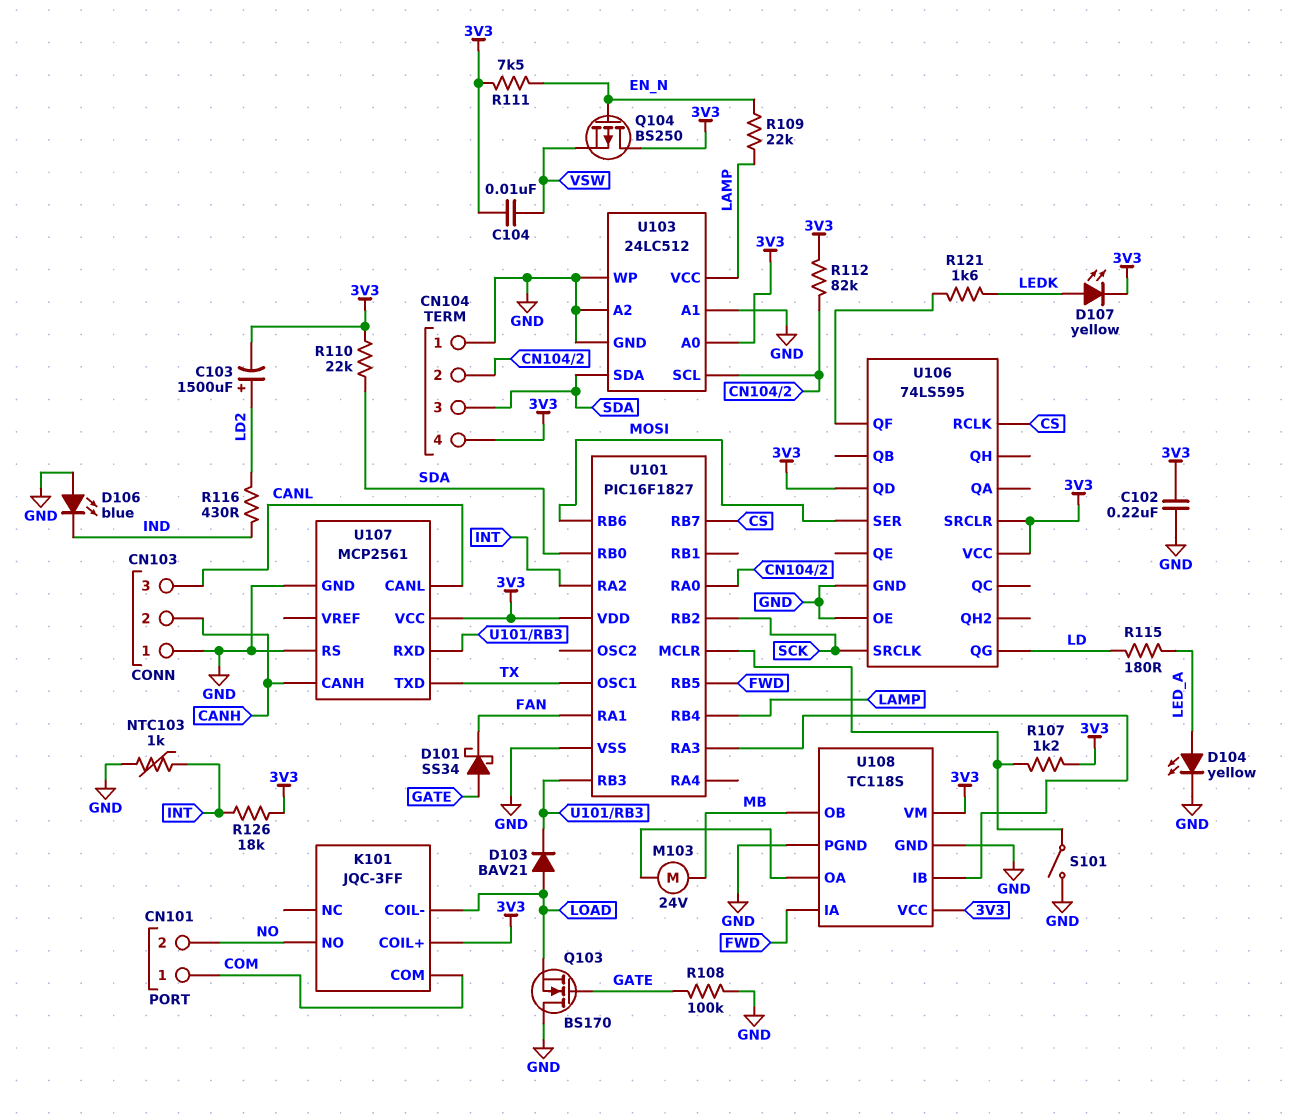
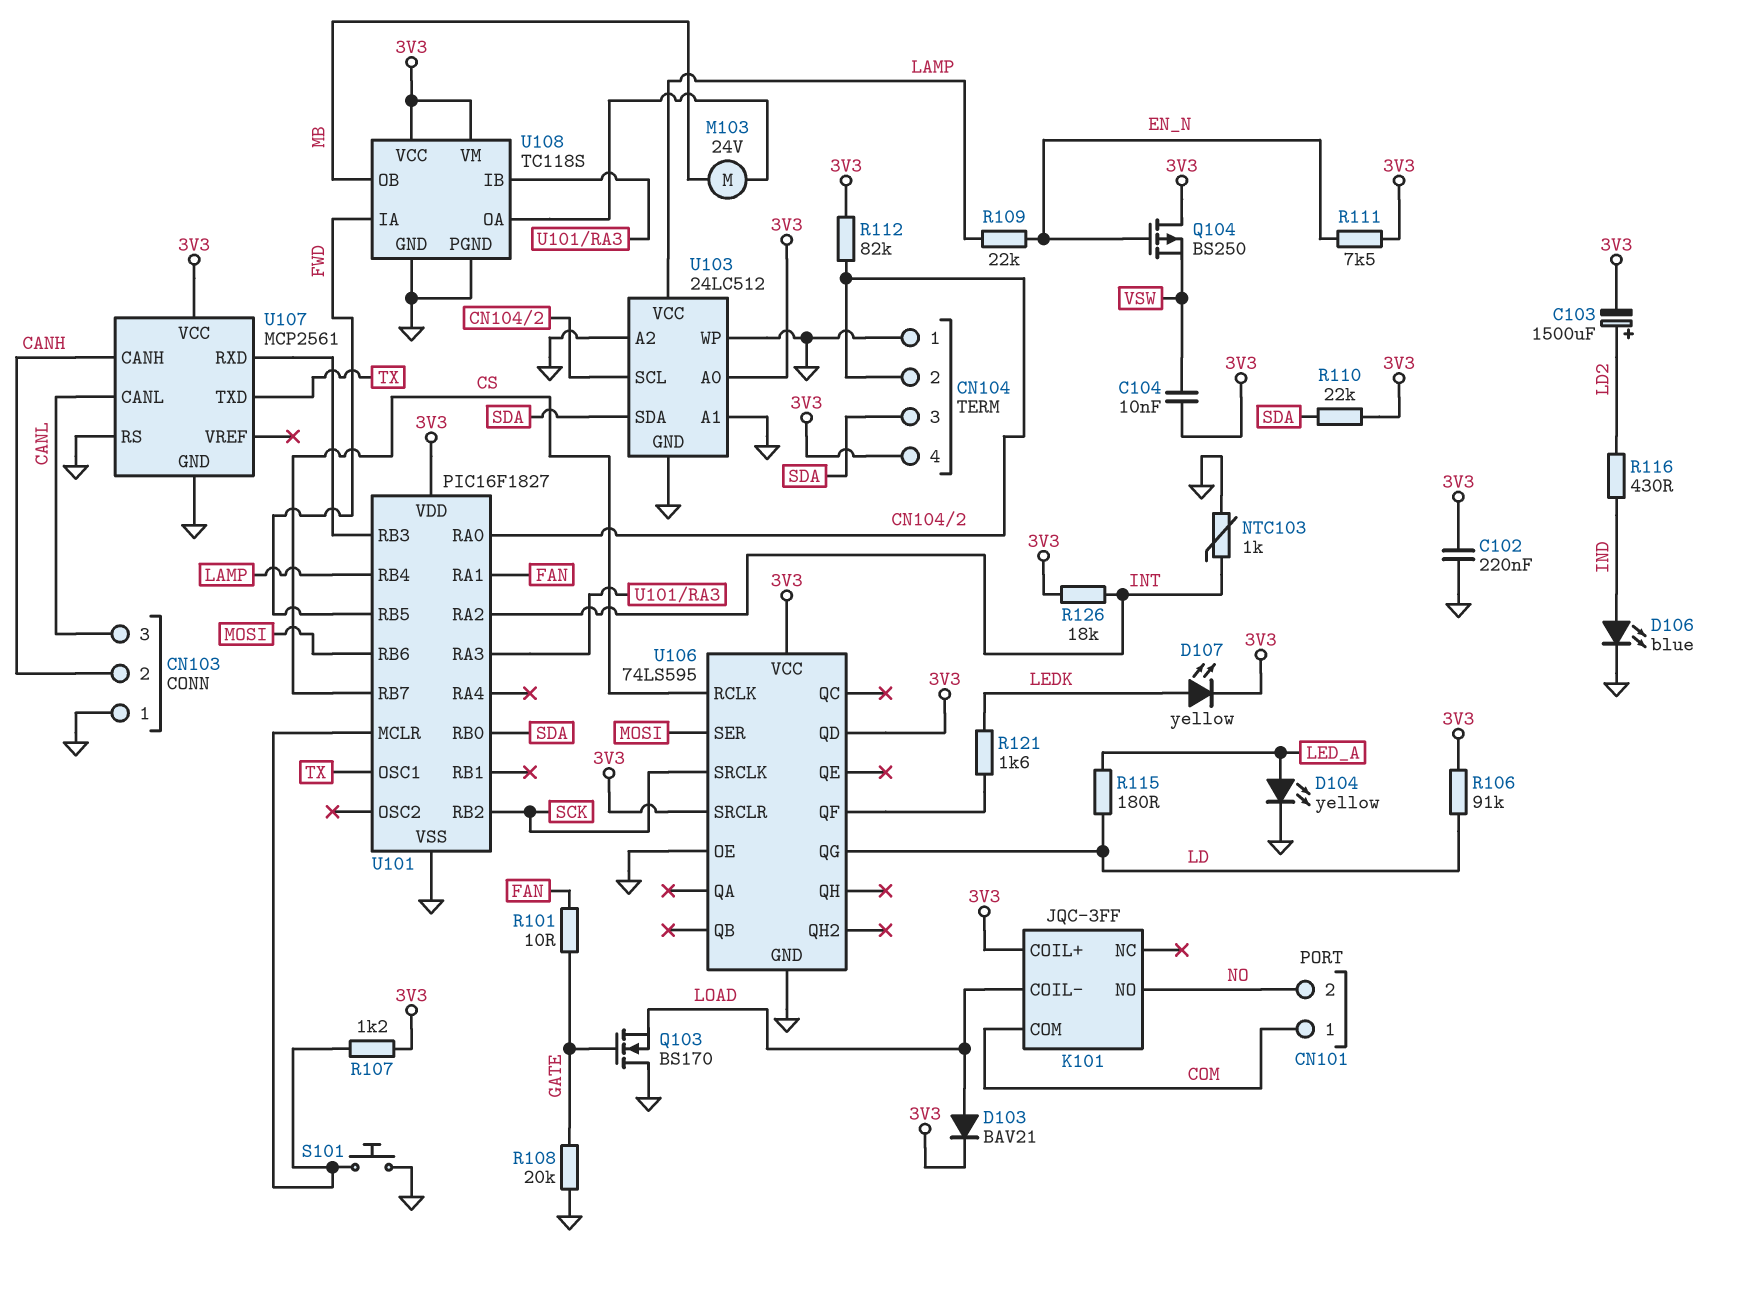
D101: schottky SS34 (A GATE, K FAN) -> none
D103: diode BAV21 (A LOAD, K U101/RB3) -> diode BAV21 (A LOAD, K 3V3)
D106: LED blue (A GND, K IND) -> LED blue (A IND, K GND)
R101: none -> 10 (FAN, GATE)
R106: none -> 91k (3V3, LD)
R108: 100k (GATE, GND) -> 20k (GATE, GND)
S101: switch (GND, U101/MCLR) -> button (GND, U101/MCLR)

